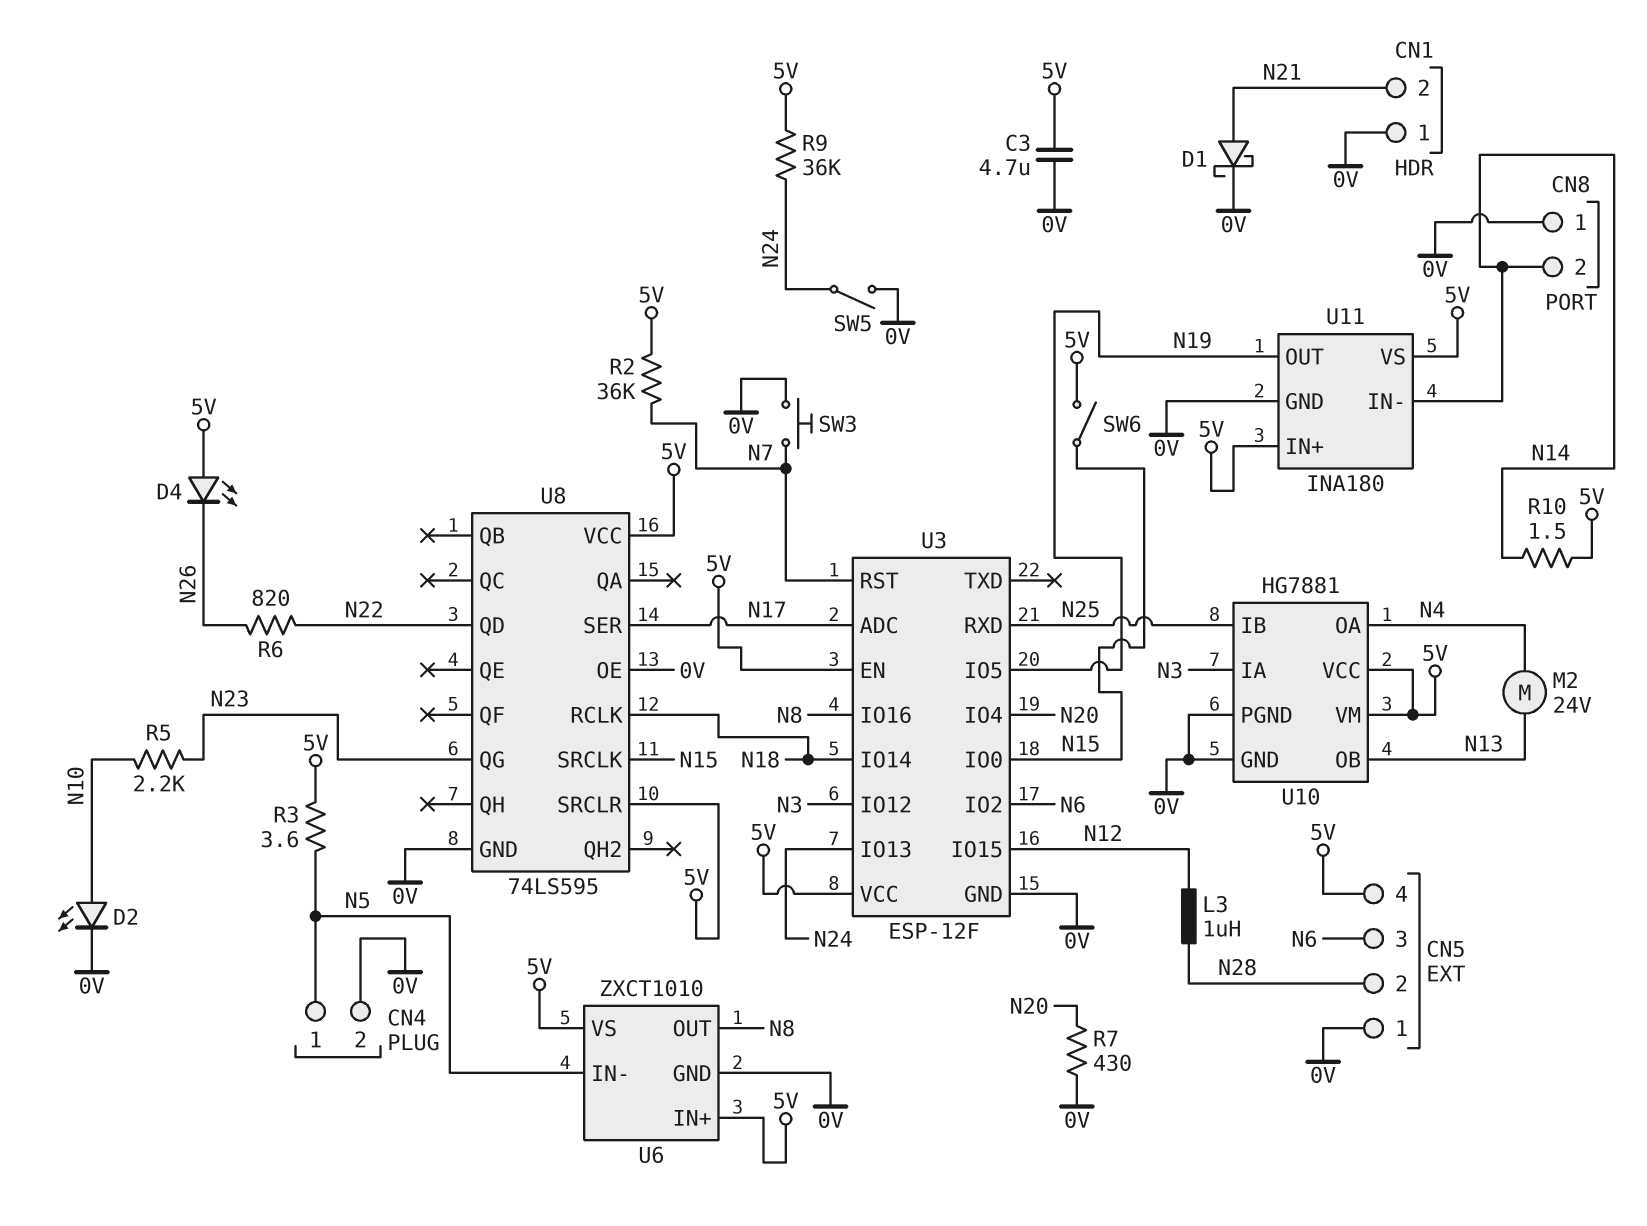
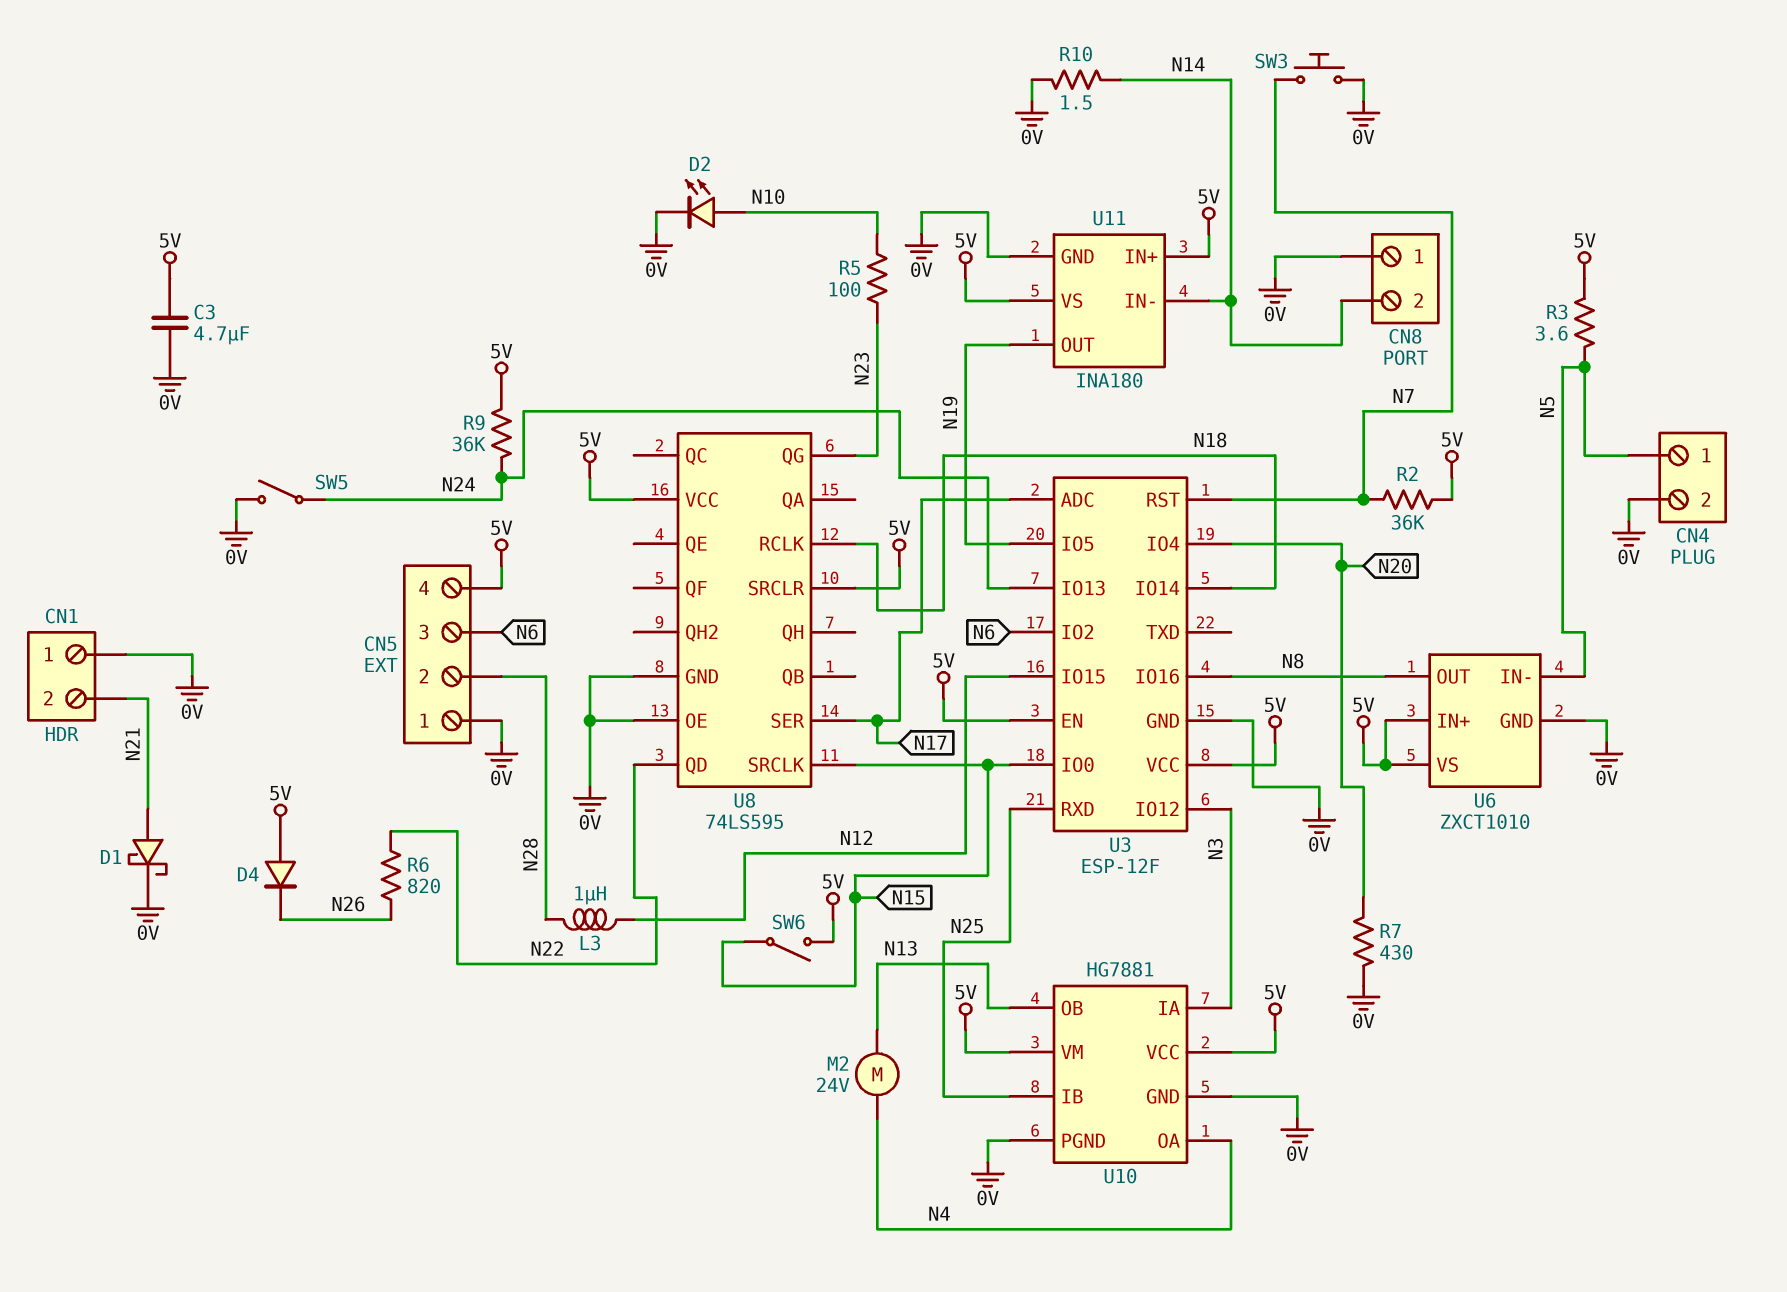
D4: LED (A 5V, K N26) -> diode (A 5V, K N26)
R5: 2.2k (N10, N23) -> 100 (N10, N23)
R10: 1.5 (5V, N14) -> 1.5 (0V, N14)

